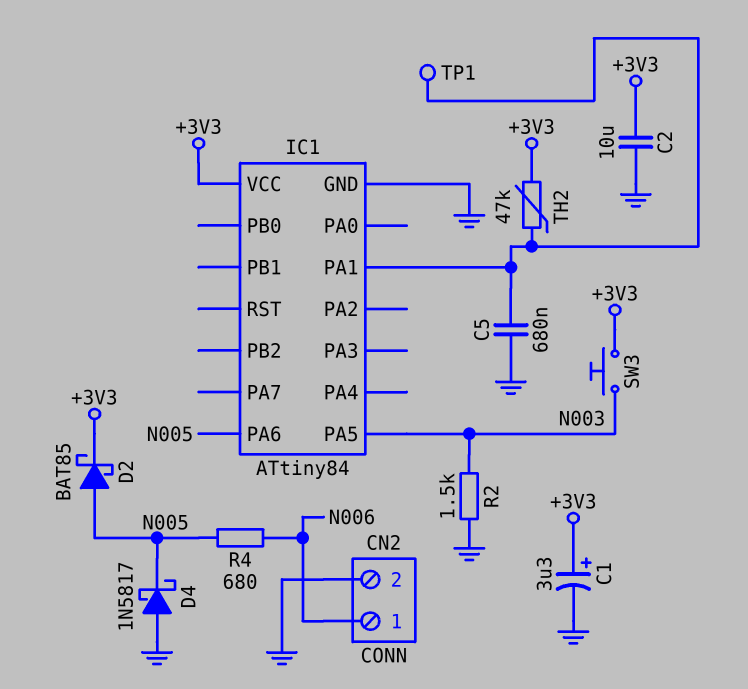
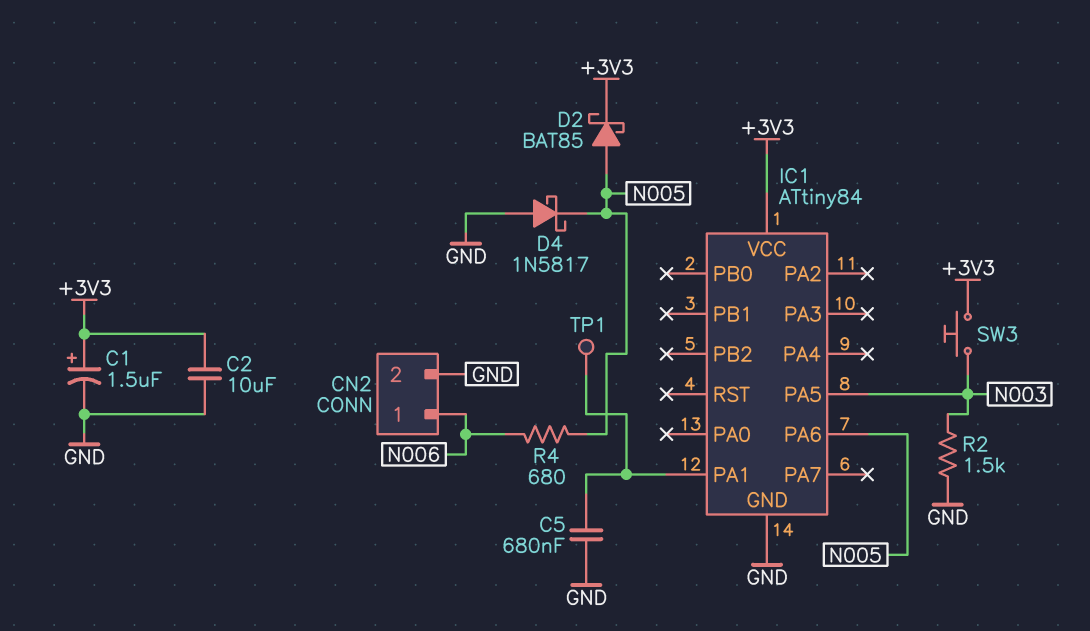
C1: 3.3uF (plus +3V3, minus GND) -> 1.5uF (plus +3V3, minus GND)
TH2: 47k (+3V3, IC1/PA1) -> none

